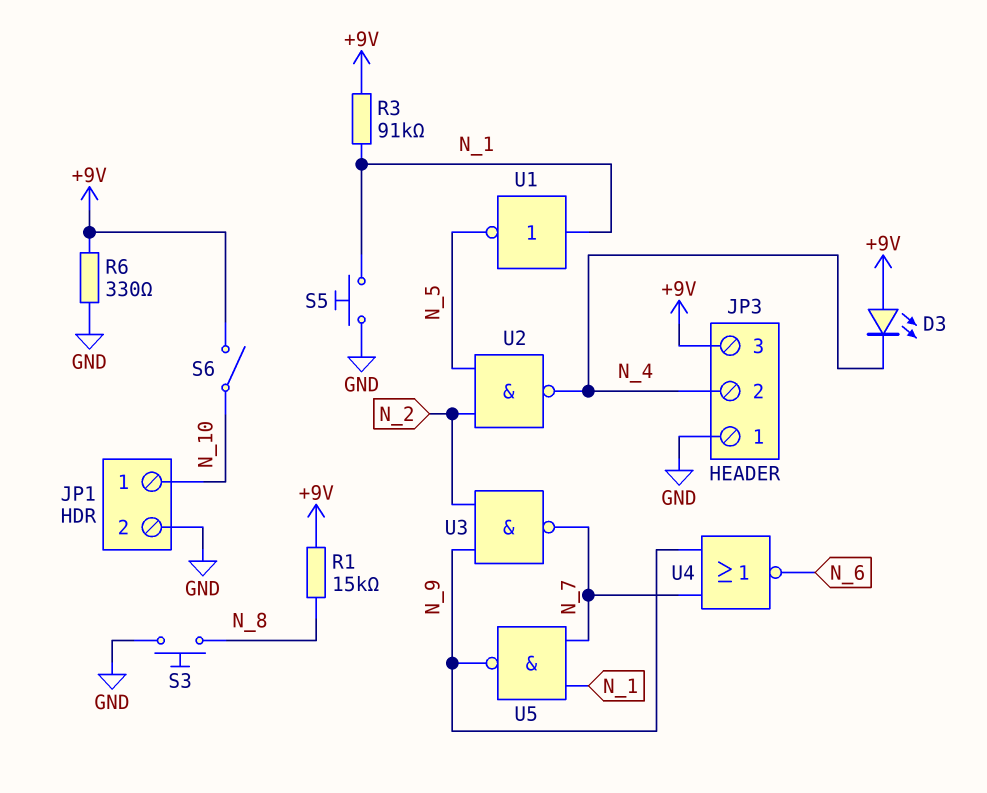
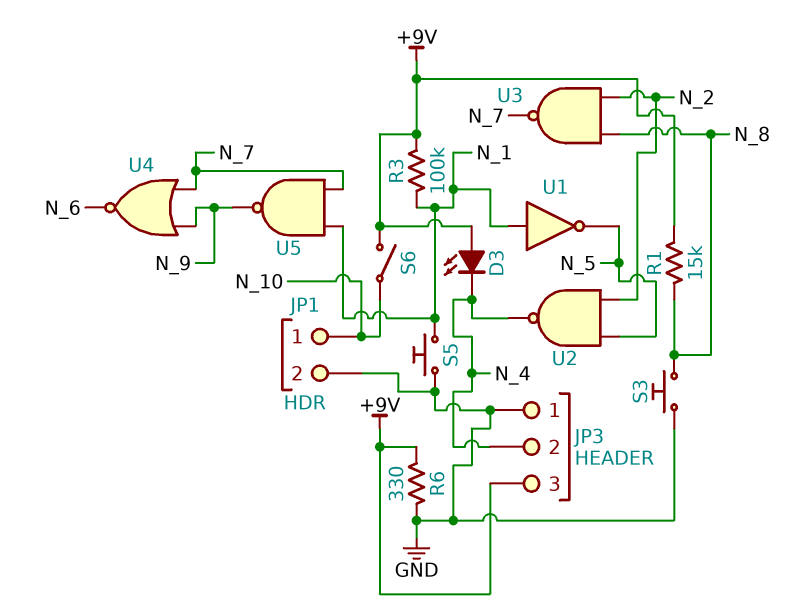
R3: 91k (+9V, N_1) -> 100k (+9V, N_1)
U3: NAND (in N_2, in N_9, out N_7) -> NAND (in N_2, in N_8, out N_7)

